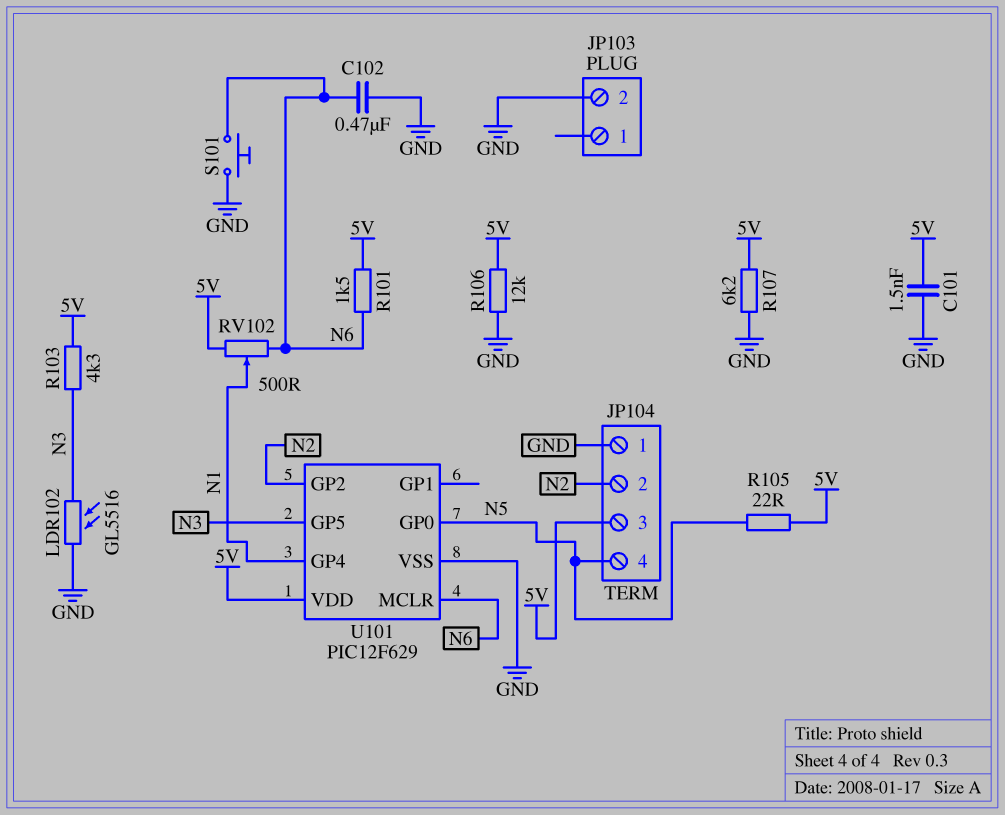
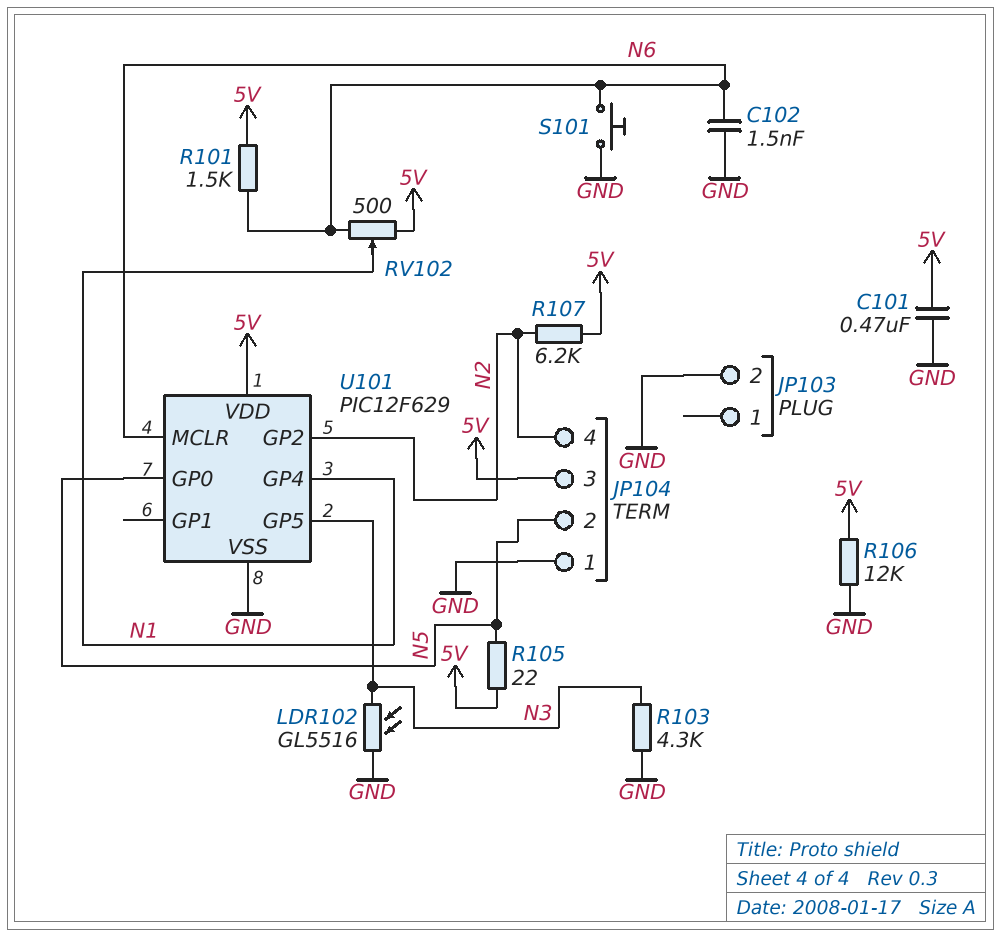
C101: 1.5nF (5V, GND) -> 470nF (5V, GND)
C102: 470nF (GND, N6) -> 1.5nF (GND, N6)
JP104 pin 2: N2 -> N5
JP104 pin 4: N5 -> N2
R103: 4.3k (5V, N3) -> 4.3k (GND, N3)
R107: 6.2k (5V, GND) -> 6.2k (5V, N2)

